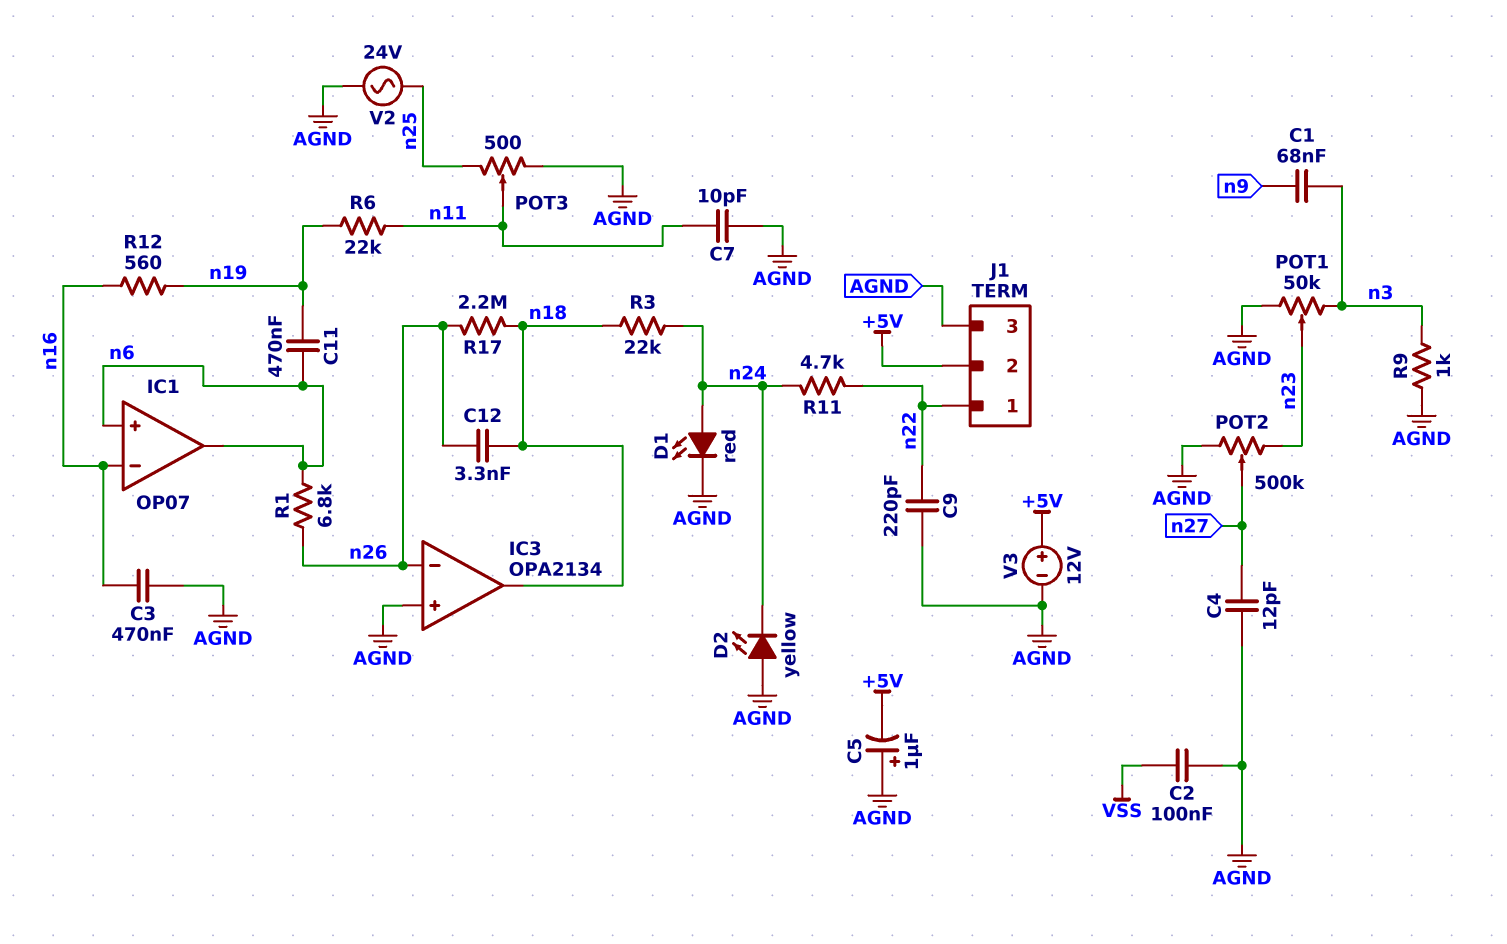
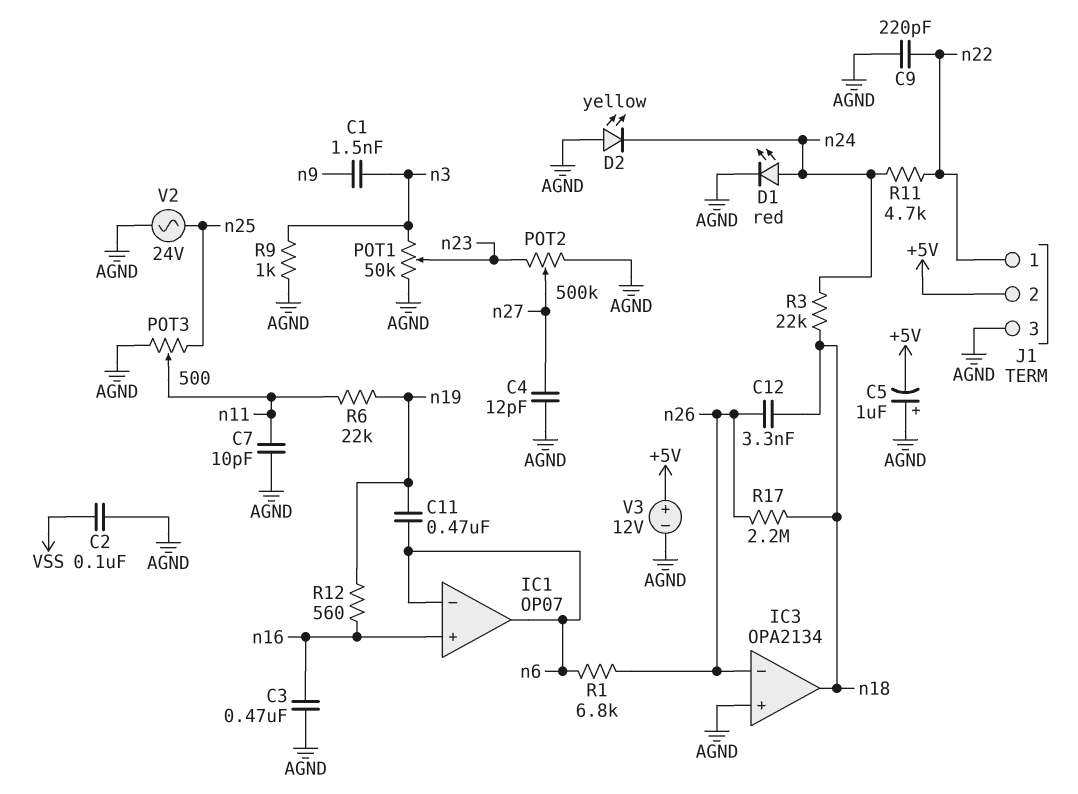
C1: 68nF (n3, n9) -> 1.5nF (n3, n9)
IC1 pin in+: n6 -> n16
IC1 pin in-: n16 -> n6

